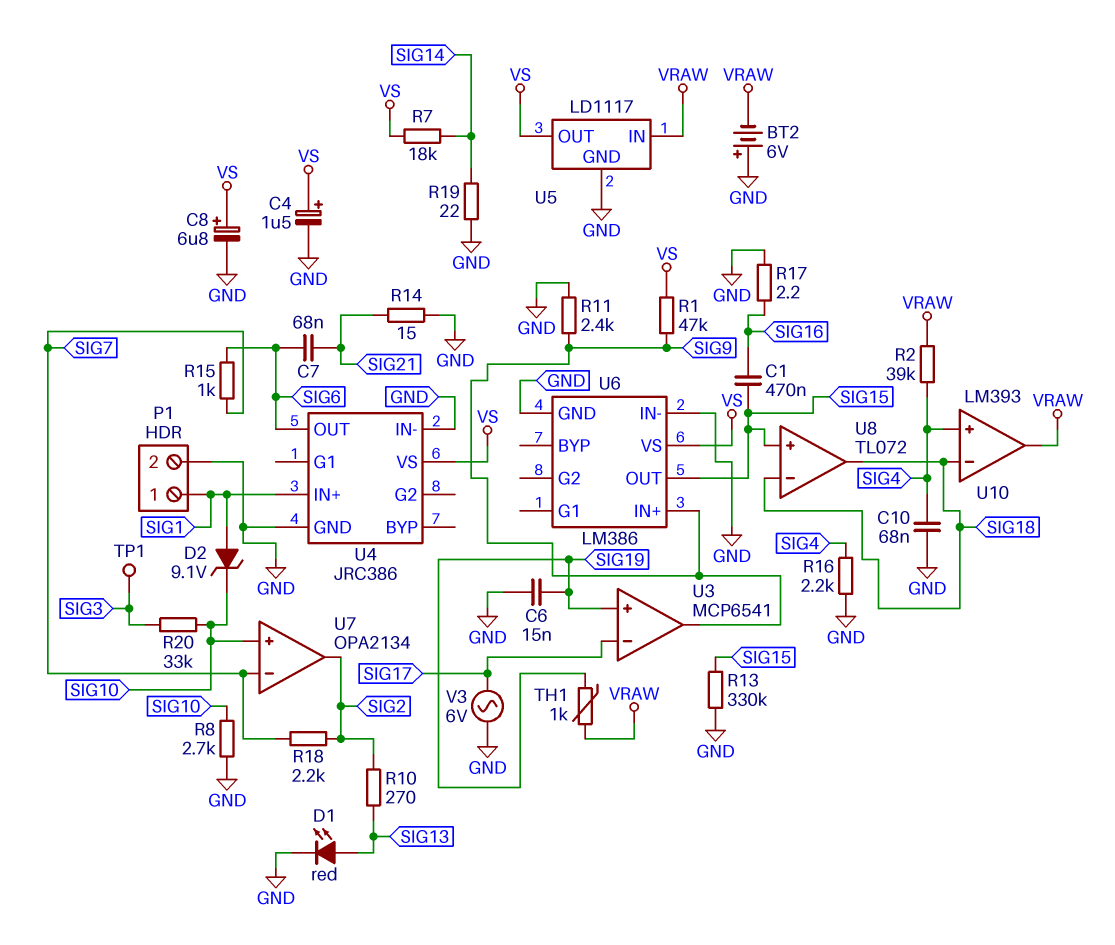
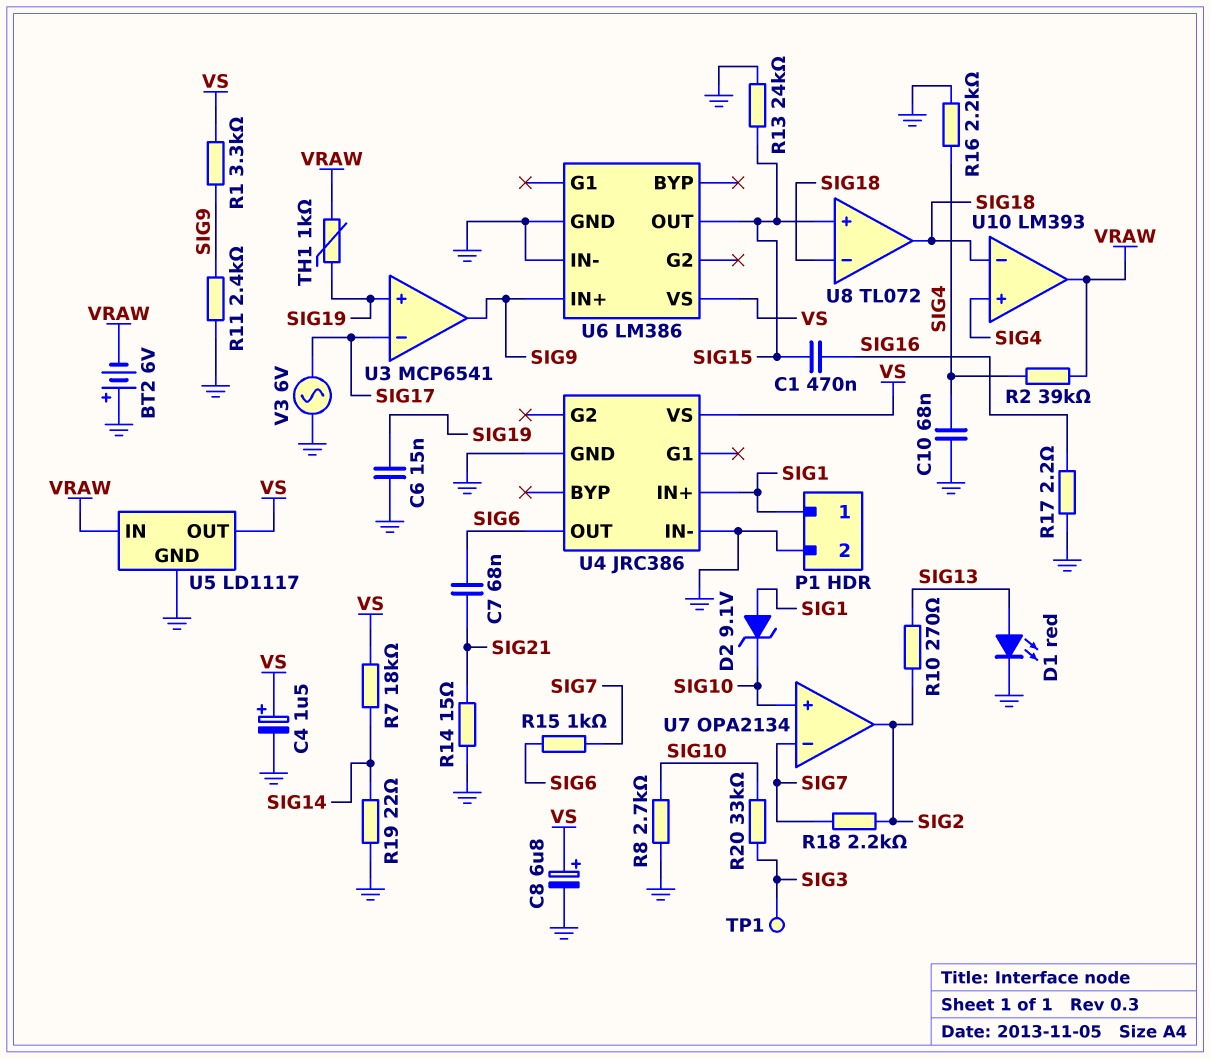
R1: 47k (SIG9, VS) -> 3.3k (SIG9, VS)
R13: 330k (GND, SIG15) -> 24k (GND, SIG15)

